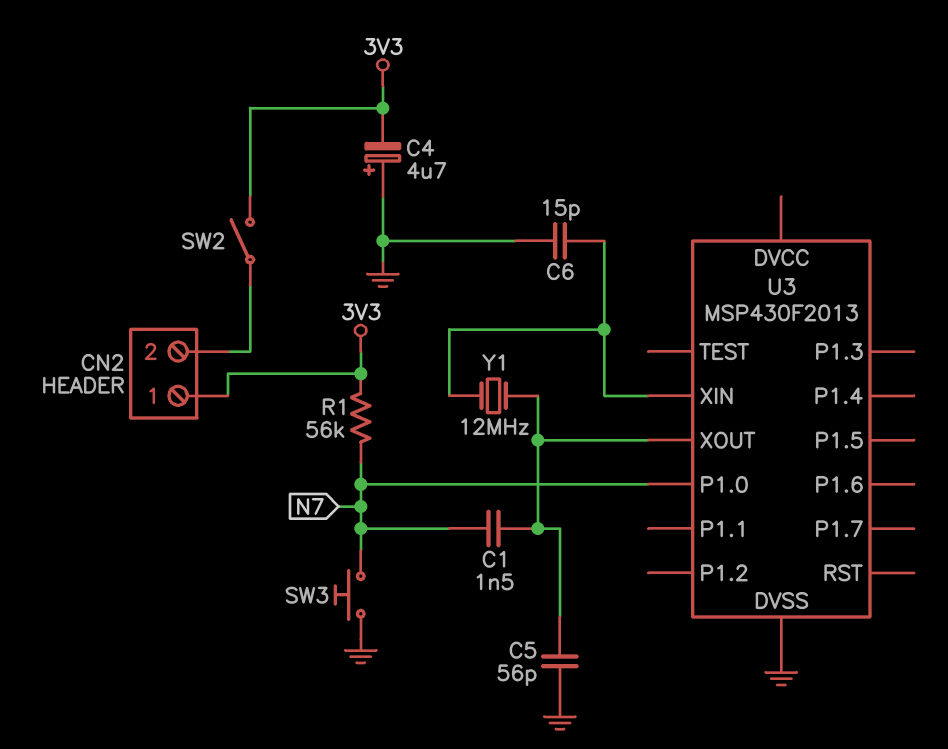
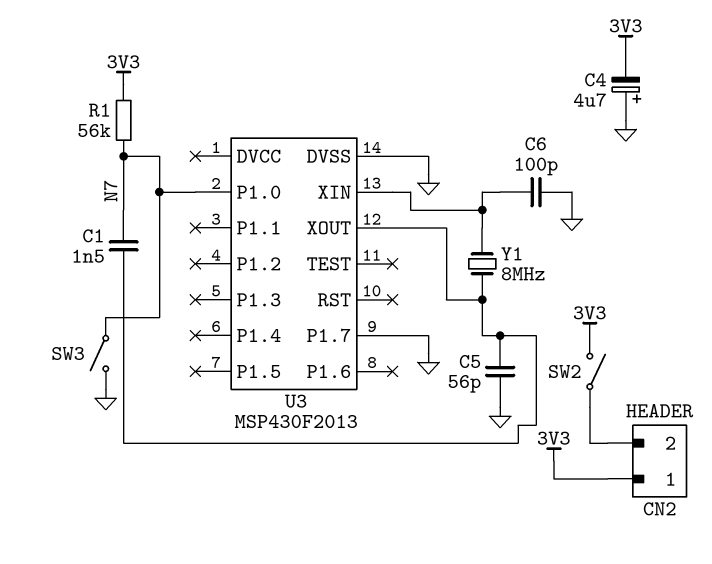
C6: 15pF (GND, U3/XIN) -> 100pF (GND, U3/XIN)
SW3: button (GND, N7) -> switch (GND, N7)
U3 pin P1.7: none -> GND
Y1: 12MHz (U3/XIN, U3/XOUT) -> 8MHz (U3/XIN, U3/XOUT)

